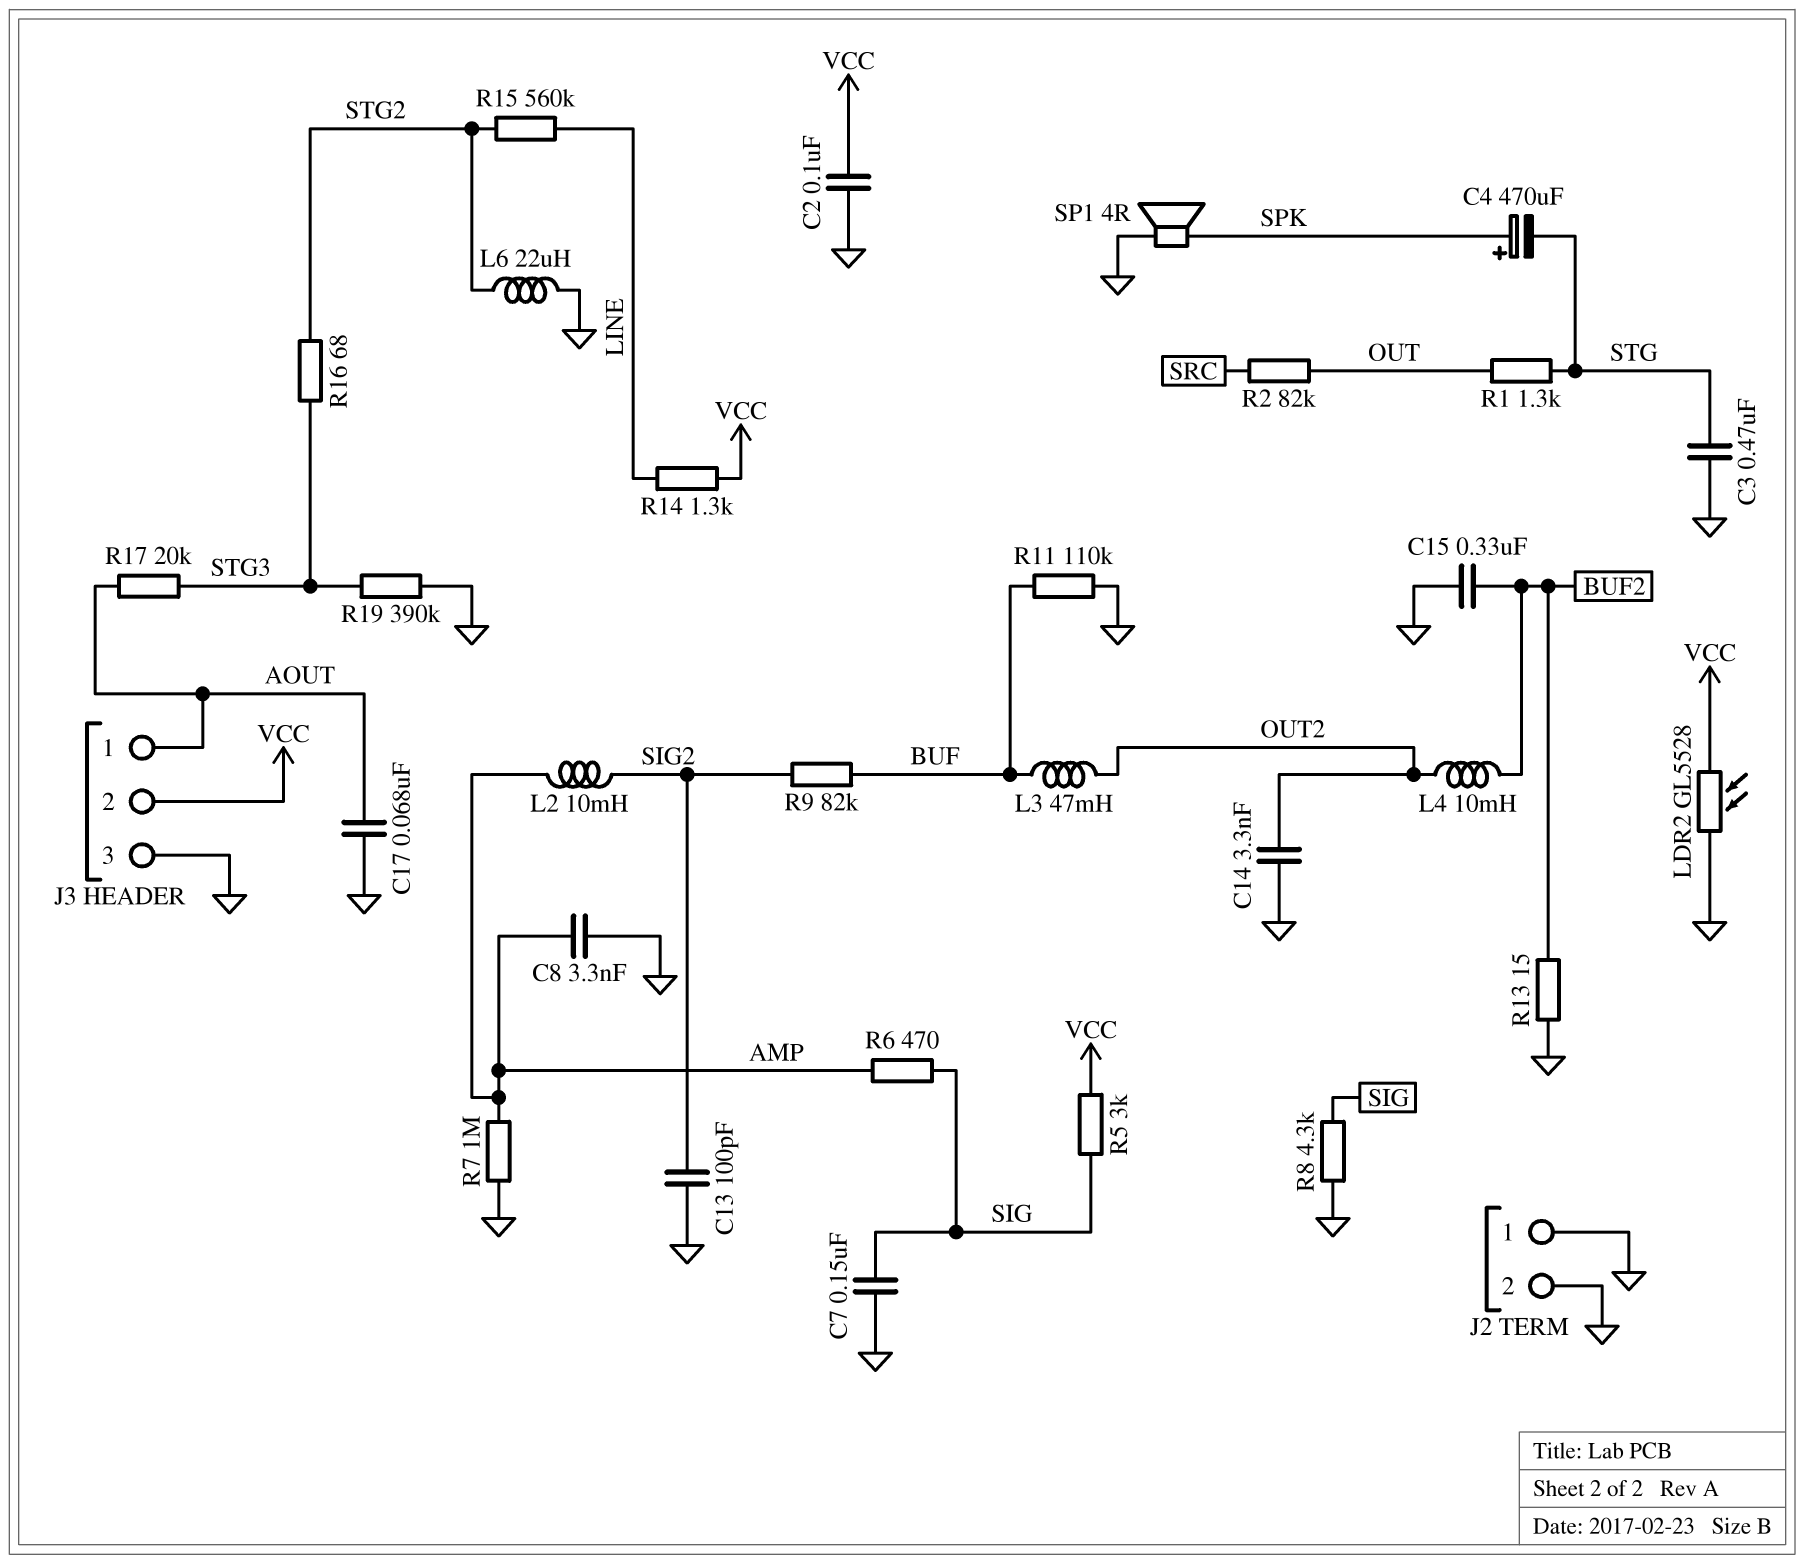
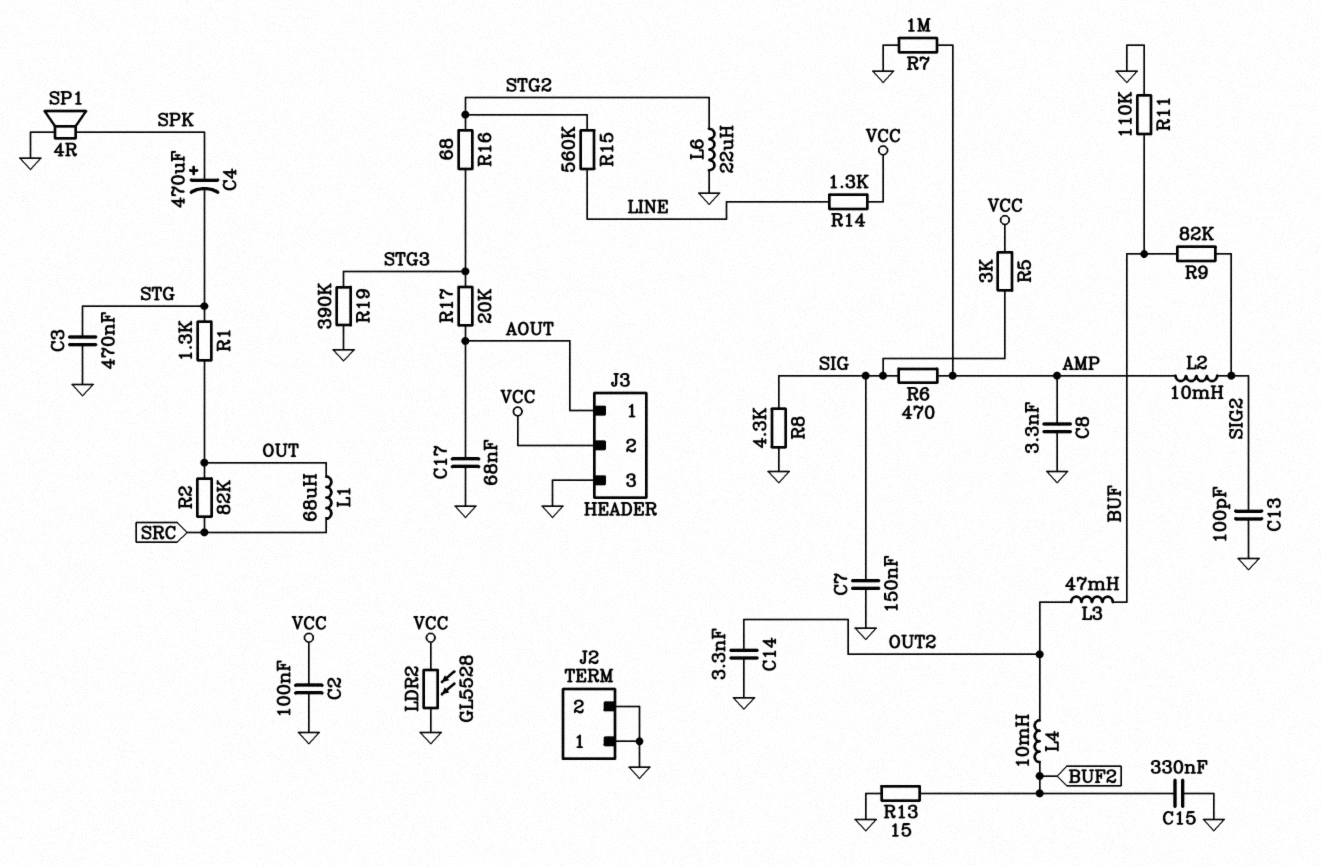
L1: none -> 68uH (OUT, SRC)

